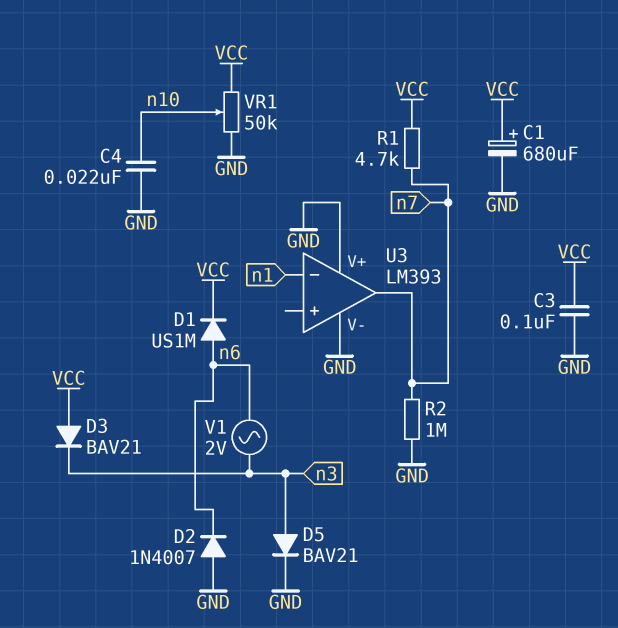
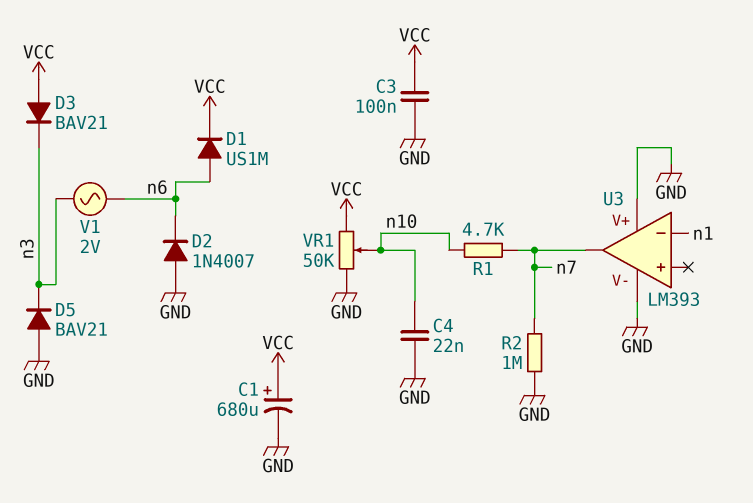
D5: diode BAV21 (A n3, K GND) -> diode BAV21 (A GND, K n3)
R1: 4.7k (VCC, n7) -> 4.7k (n7, n10)

